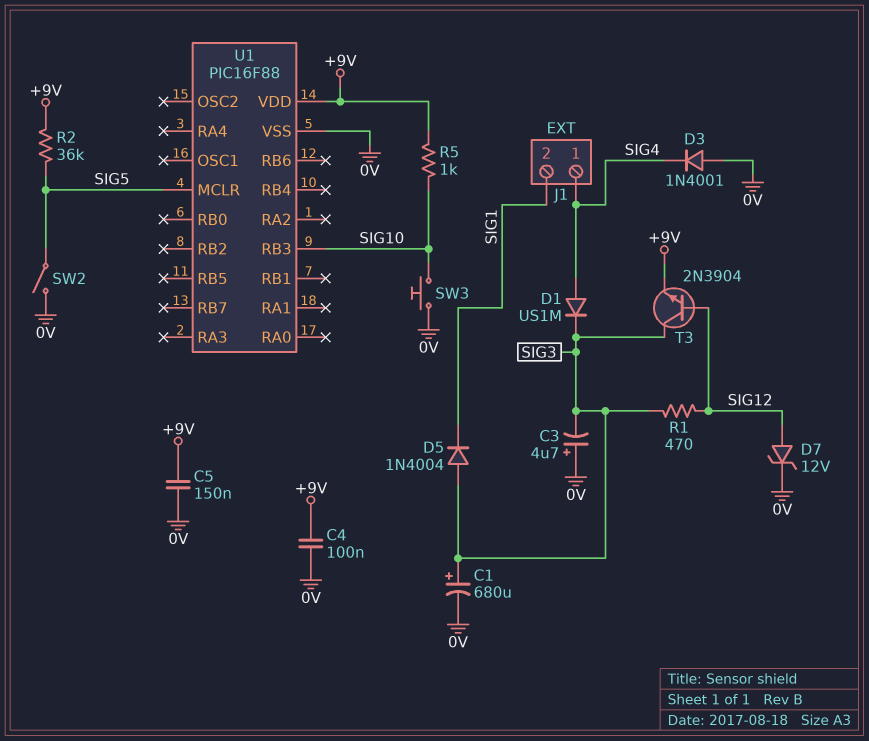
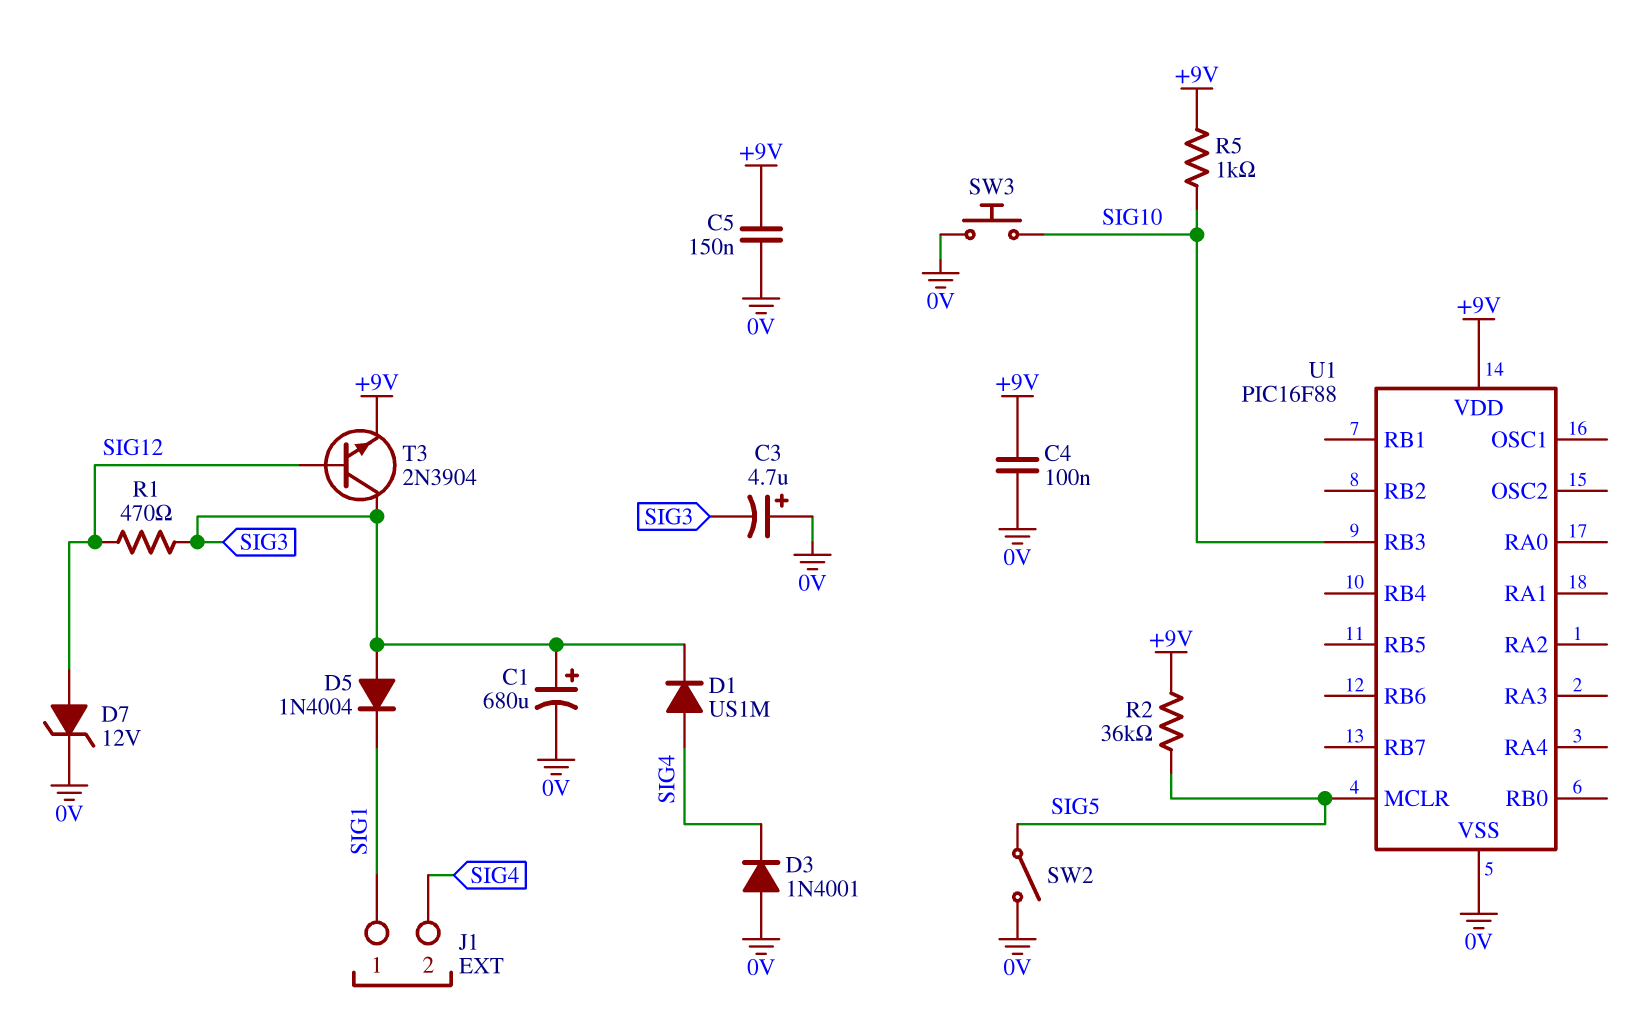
J1 pin 1: SIG4 -> SIG1
J1 pin 2: SIG1 -> SIG4

